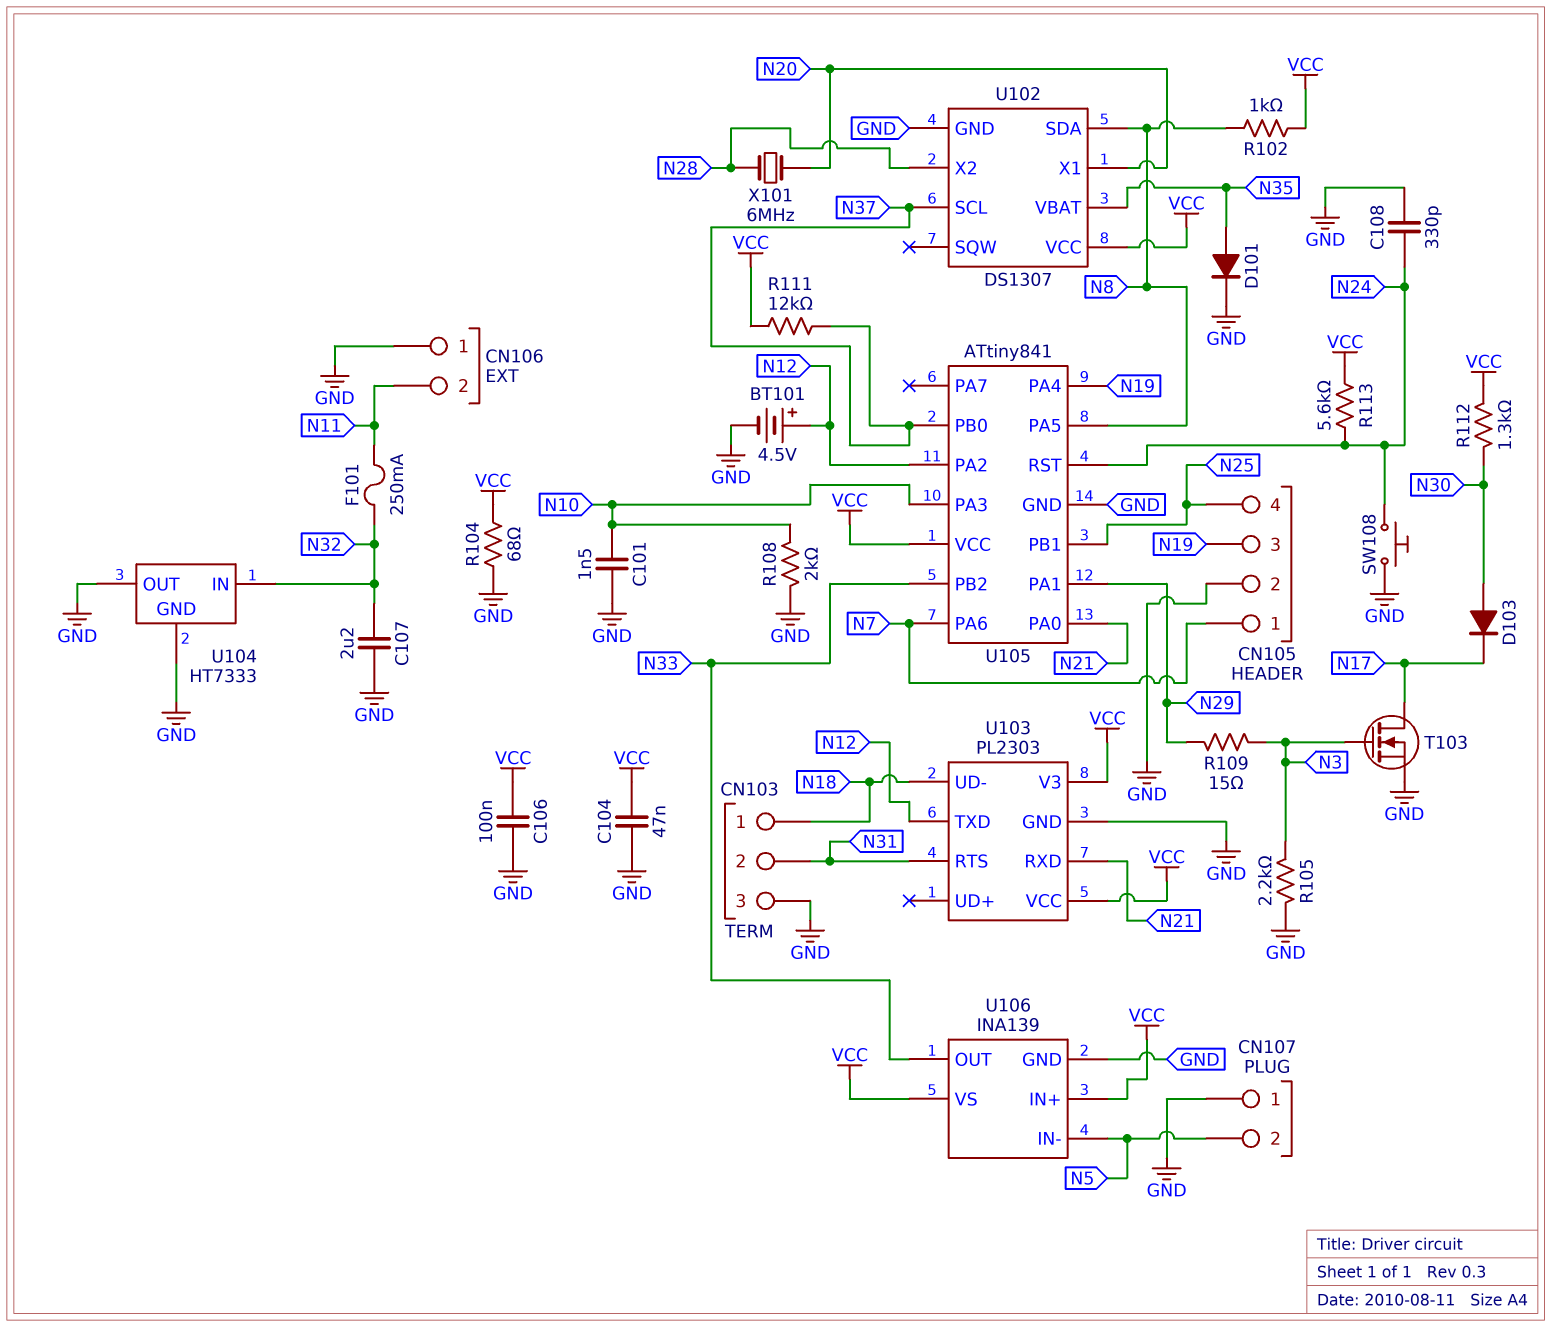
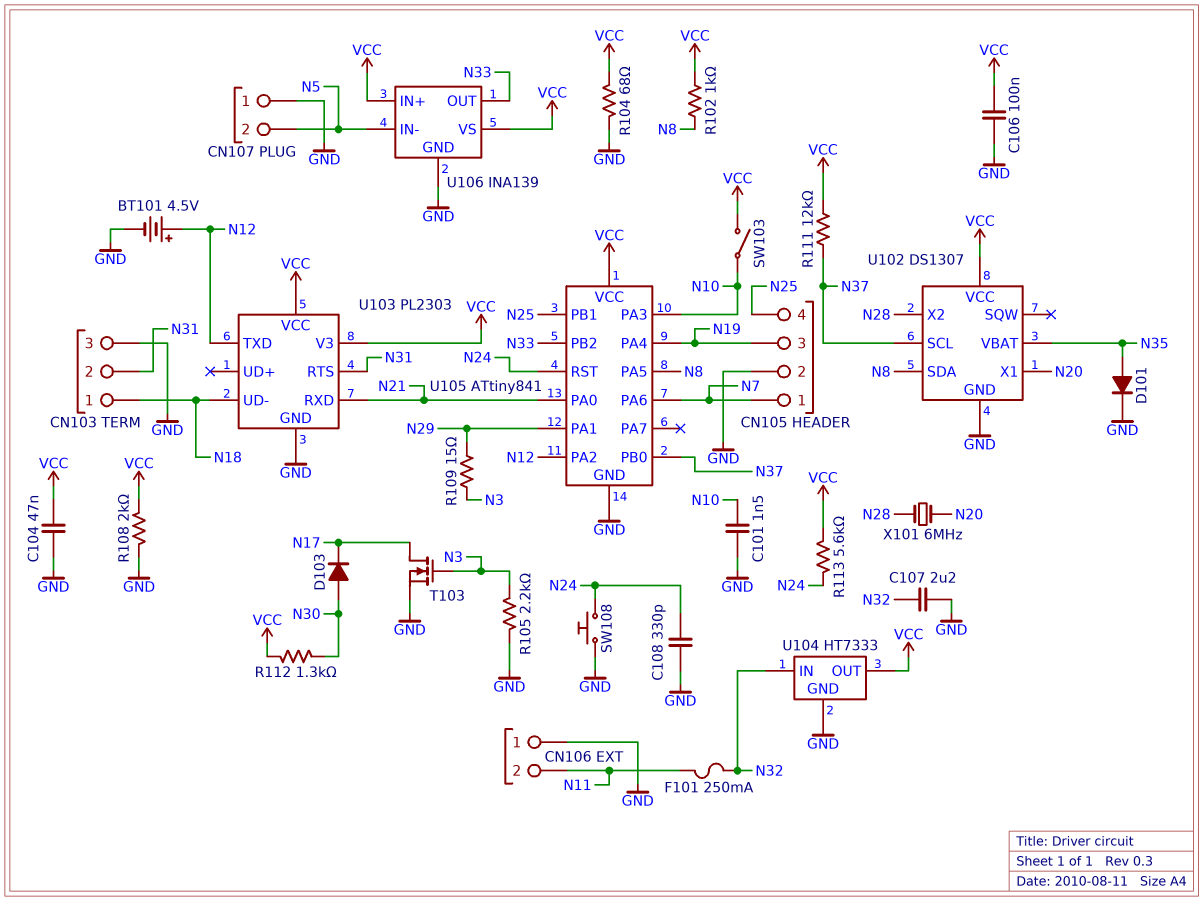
R108: 2k (GND, N10) -> 2k (GND, VCC)
SW103: none -> switch (N10, VCC)
U104 pin OUT: GND -> VCC

